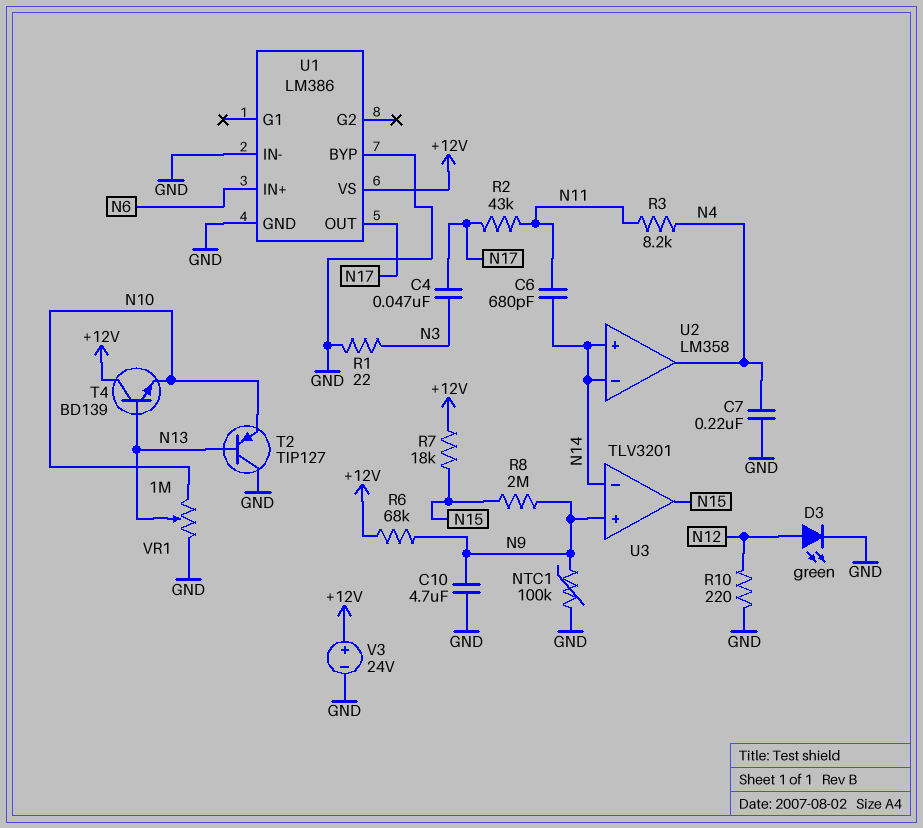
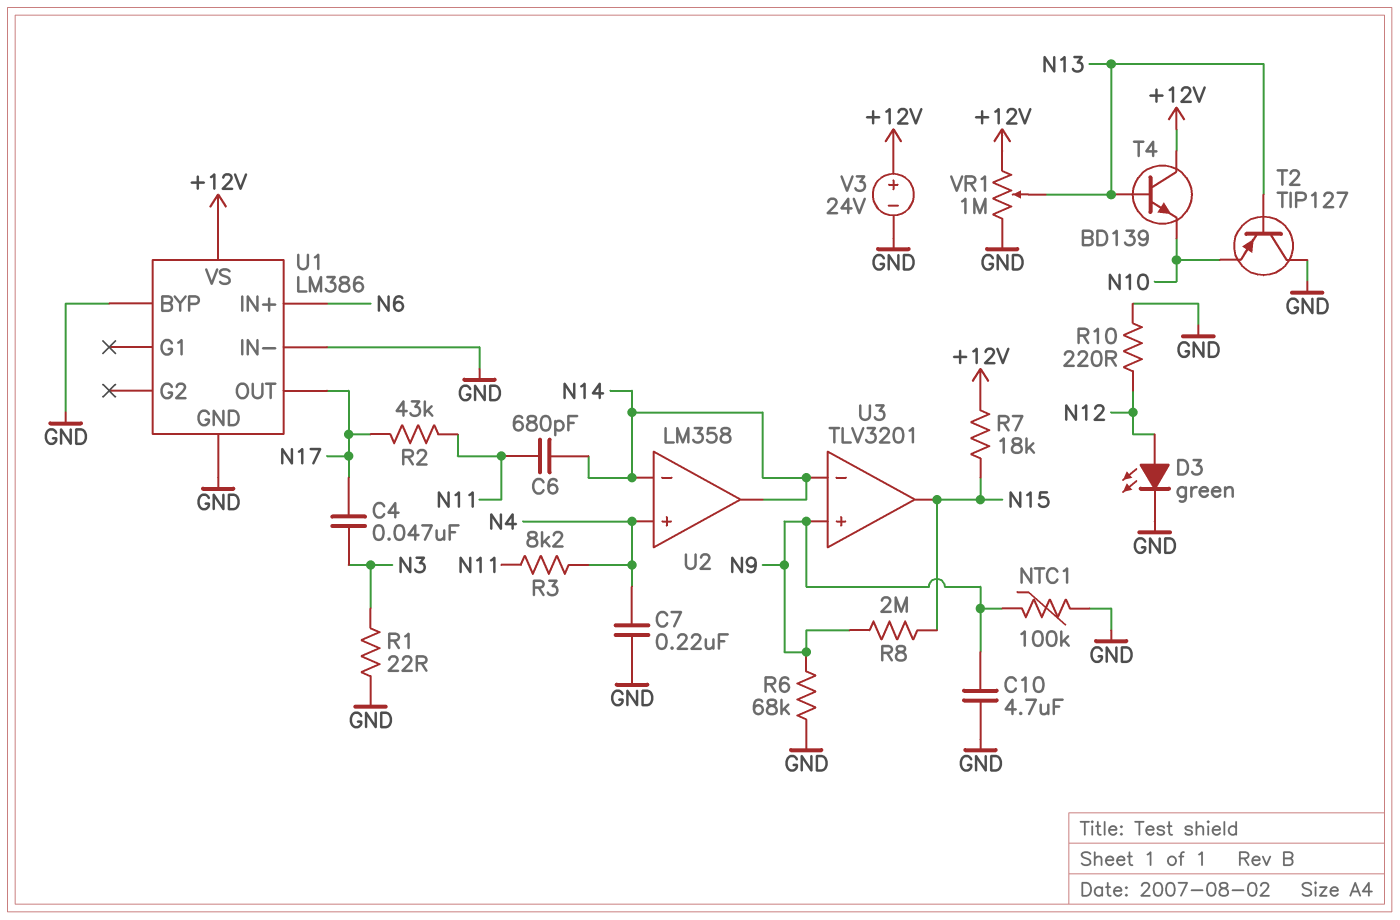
R6: 68k (+12V, N9) -> 68k (GND, N9)
U2 pin in+: N14 -> N4
U2 pin out: N4 -> N14
VR1: 1M (GND, N10, wiper N13) -> 1M (+12V, GND, wiper N13)

